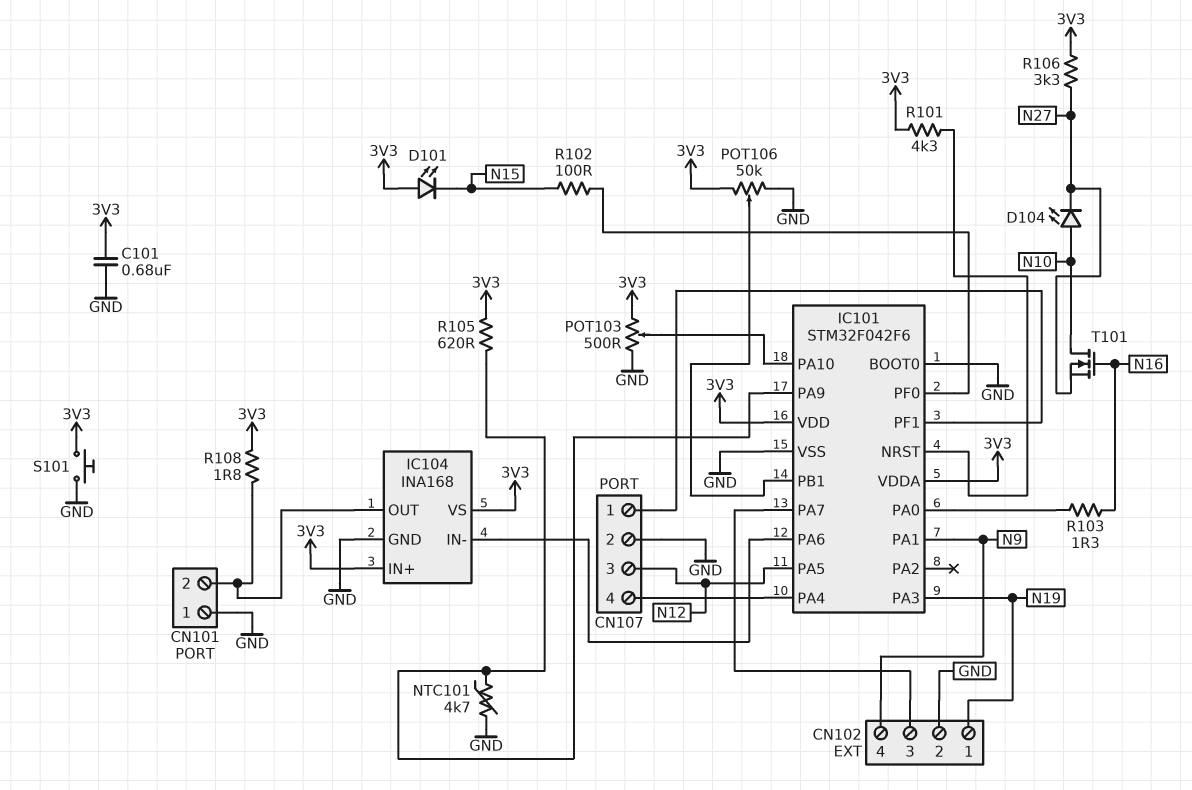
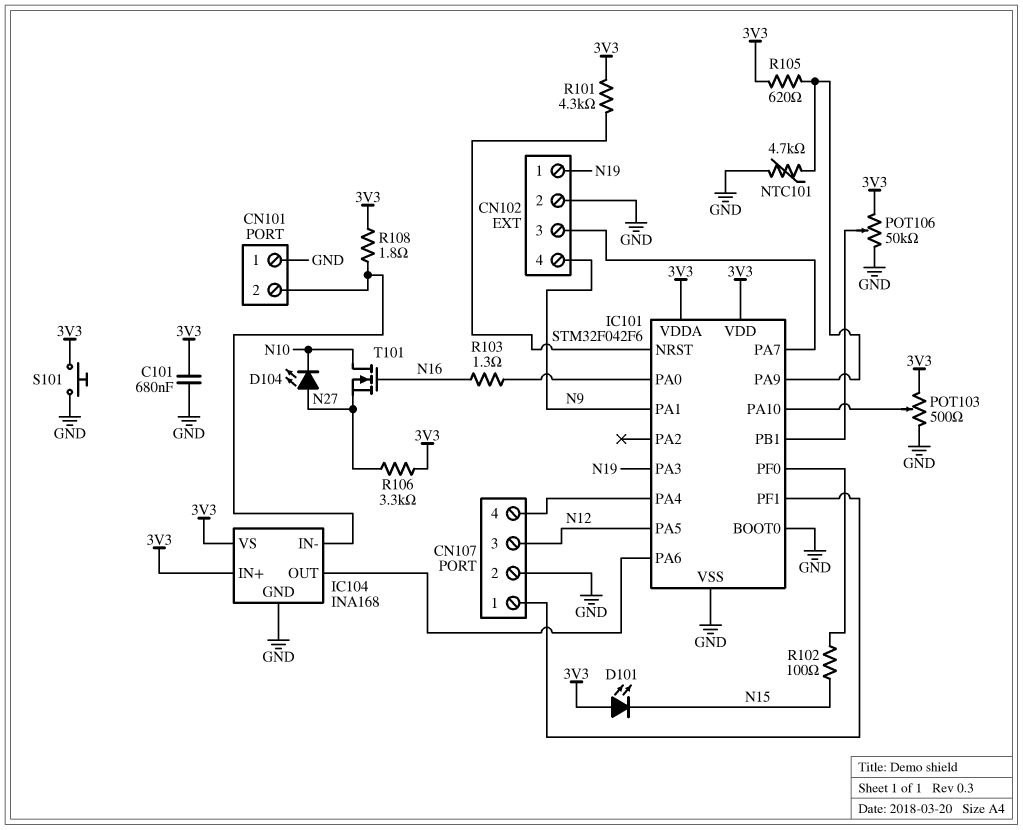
D104: LED (A N10, K N27) -> LED (A N27, K N10)
IC104 pin IN-: IC101/PA6 -> CN101/2
IC104 pin OUT: CN101/2 -> IC101/PA6

